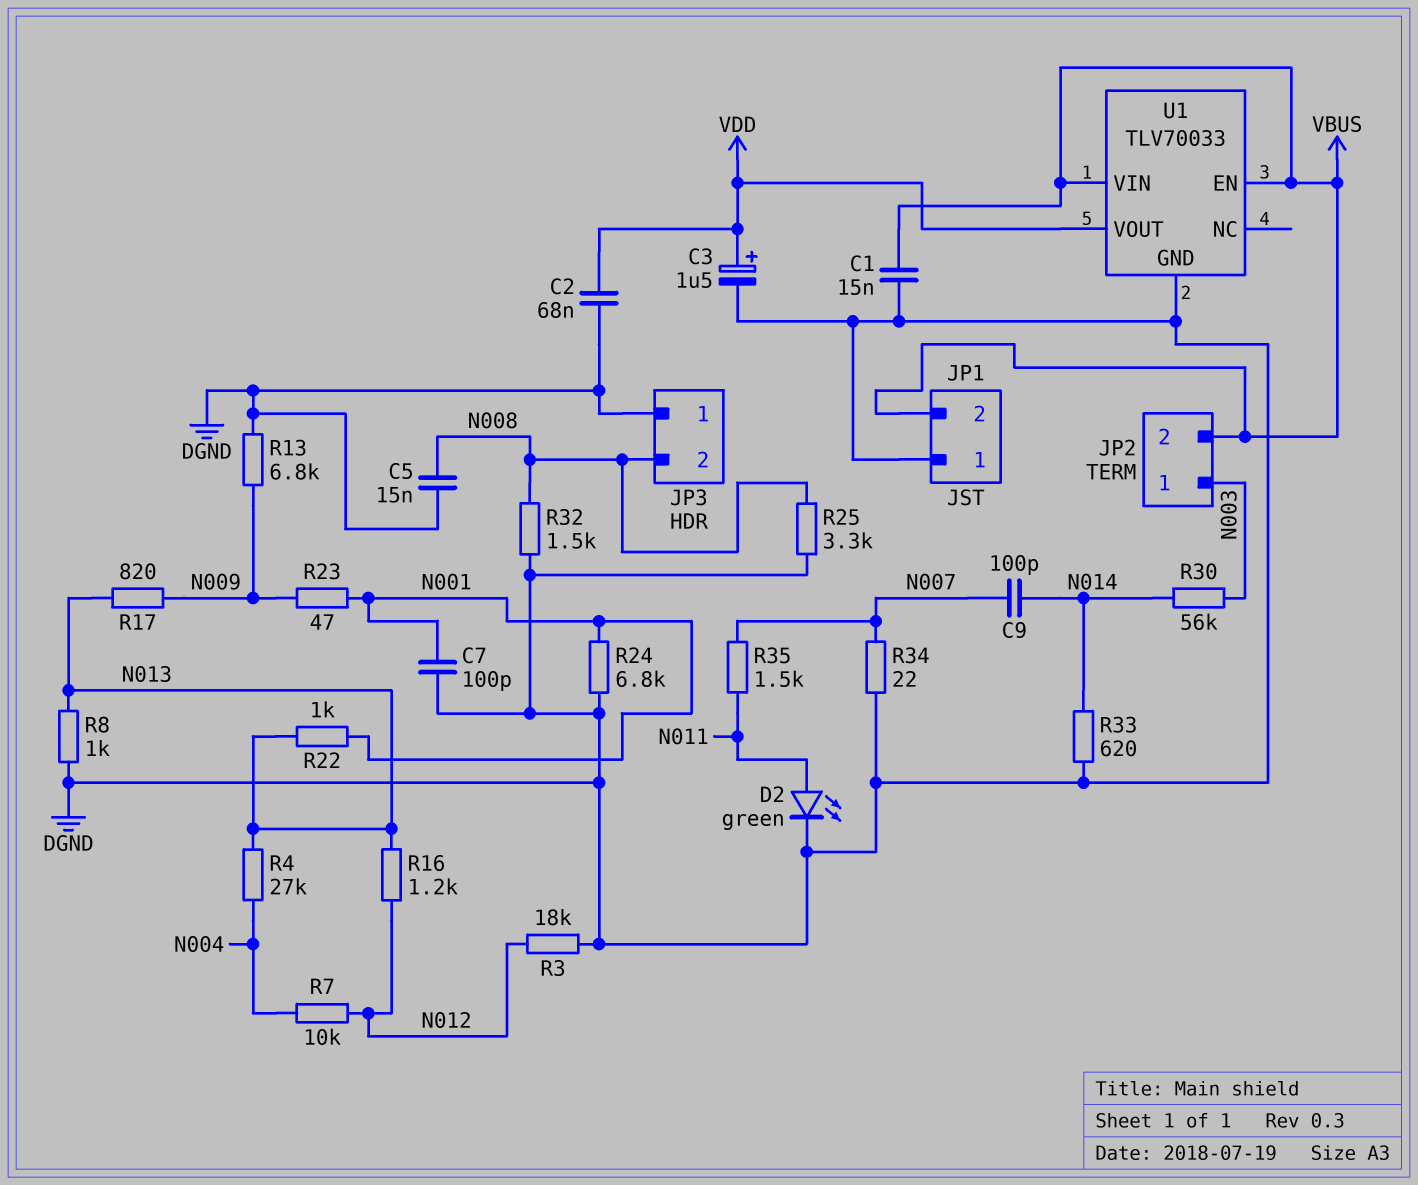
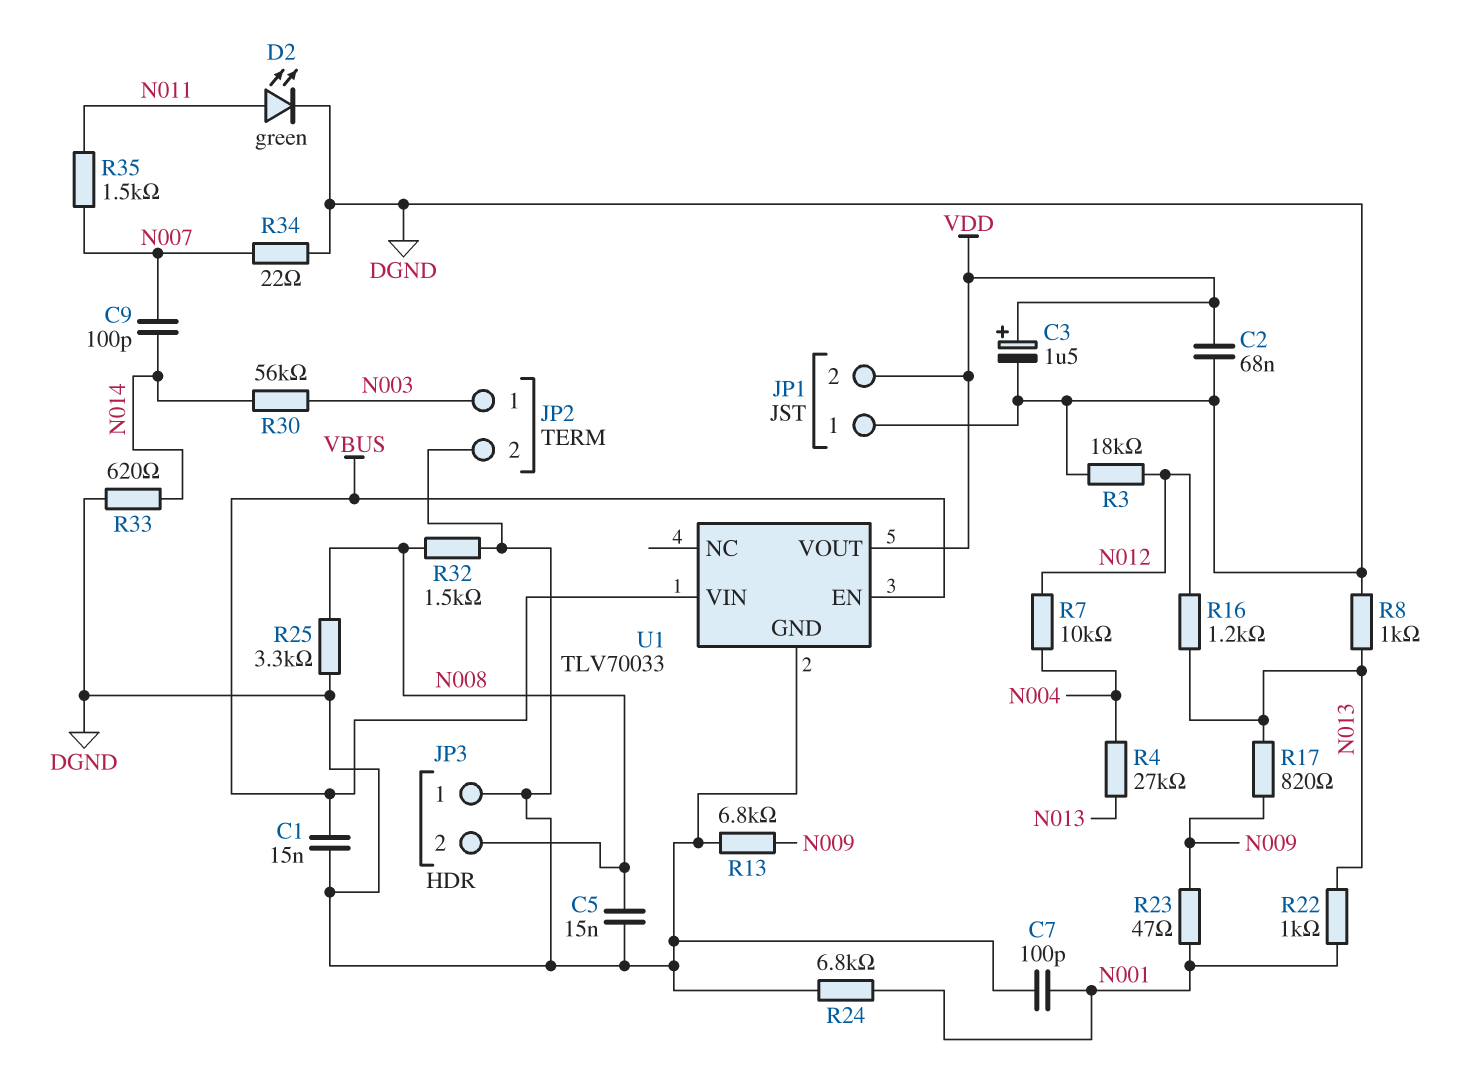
JP1 pin 2: VBUS -> VDD
JP2 pin 2: VBUS -> DGND

